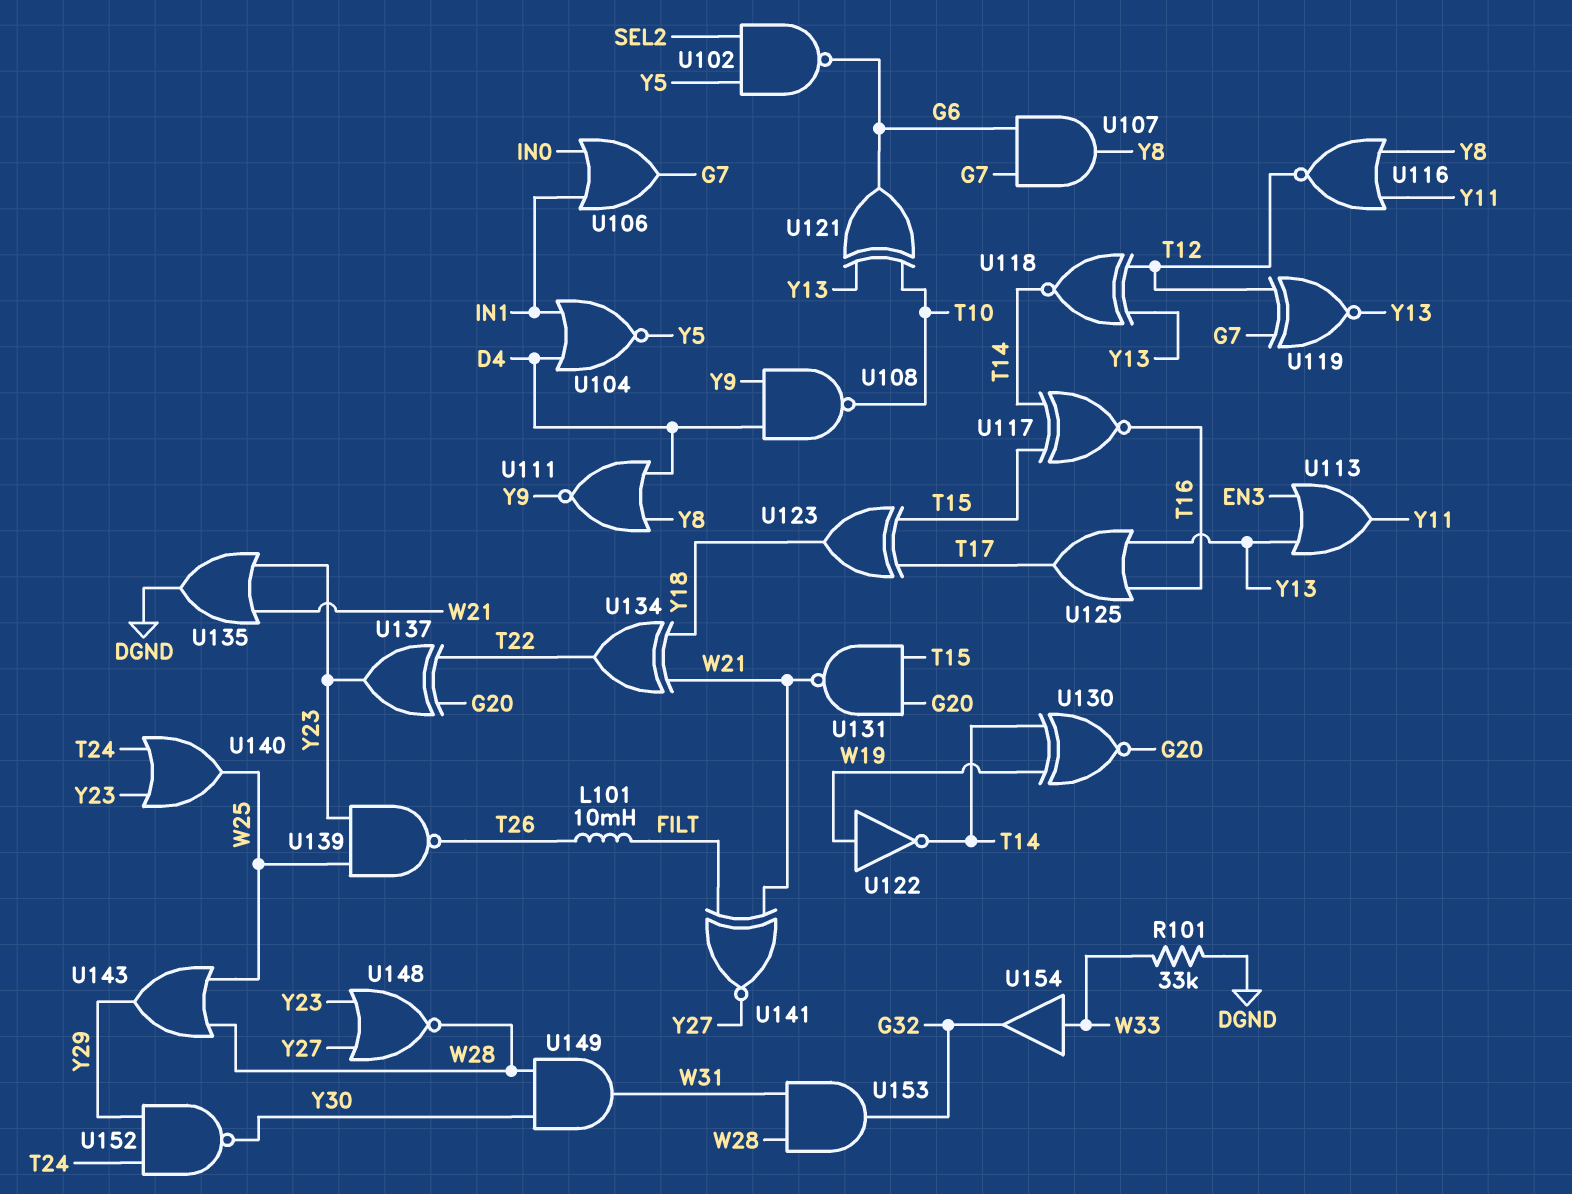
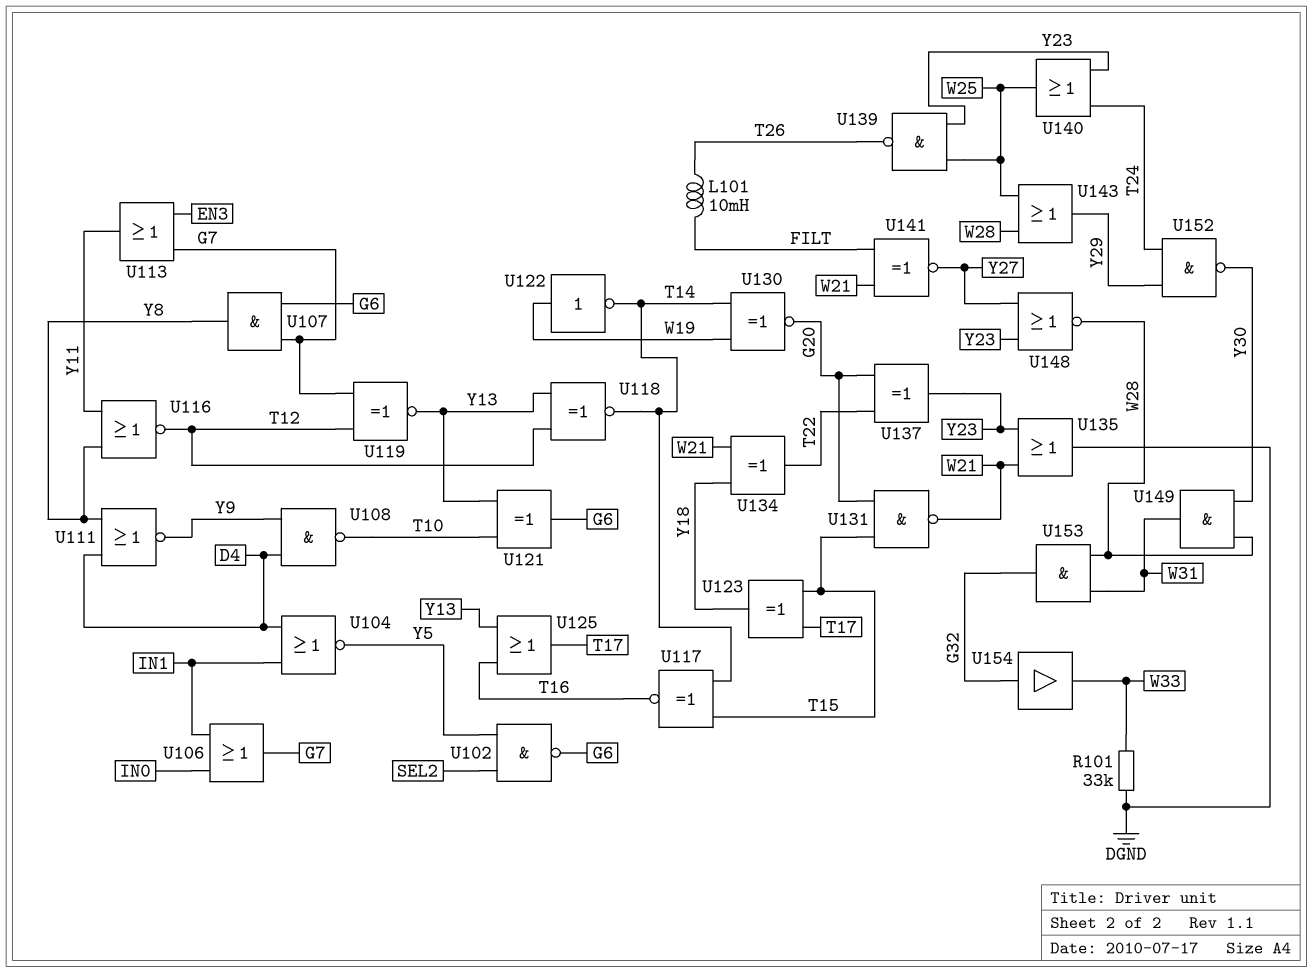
U113: OR (in EN3, in Y13, out Y11) -> OR (in EN3, in G7, out Y11)
U154: buffer (in W33, out G32) -> buffer (in G32, out W33)

